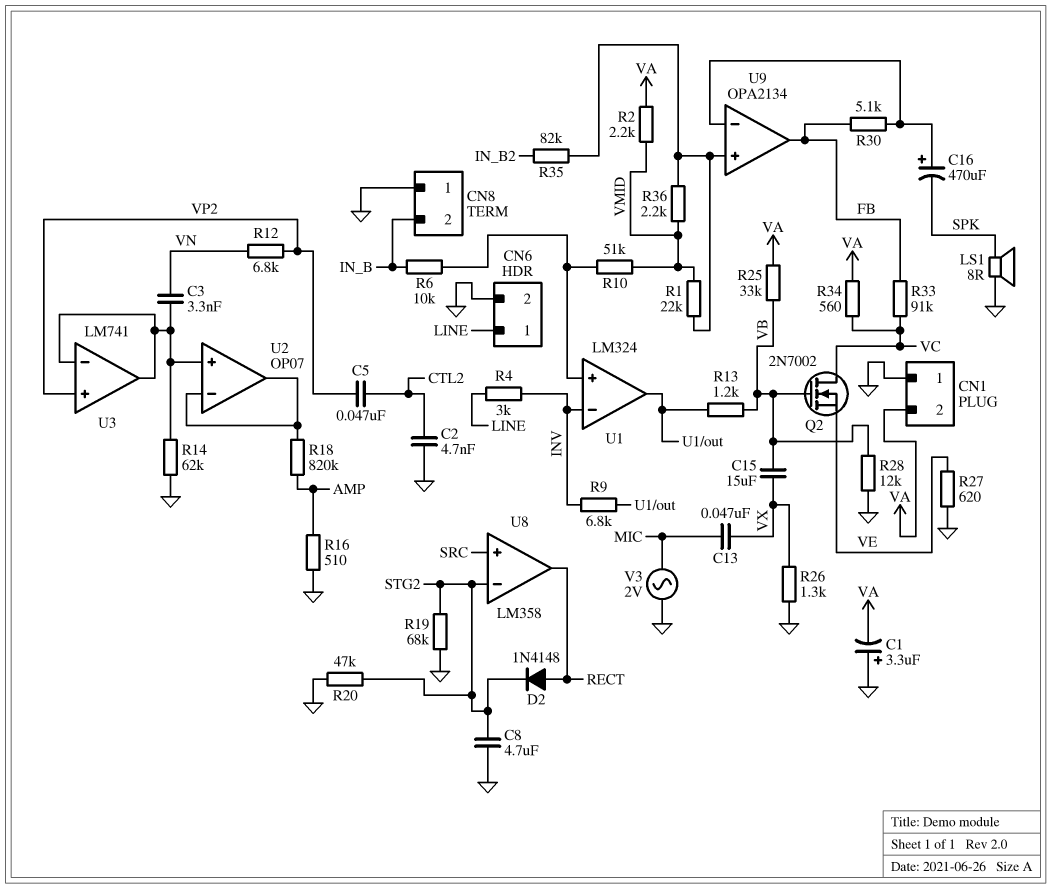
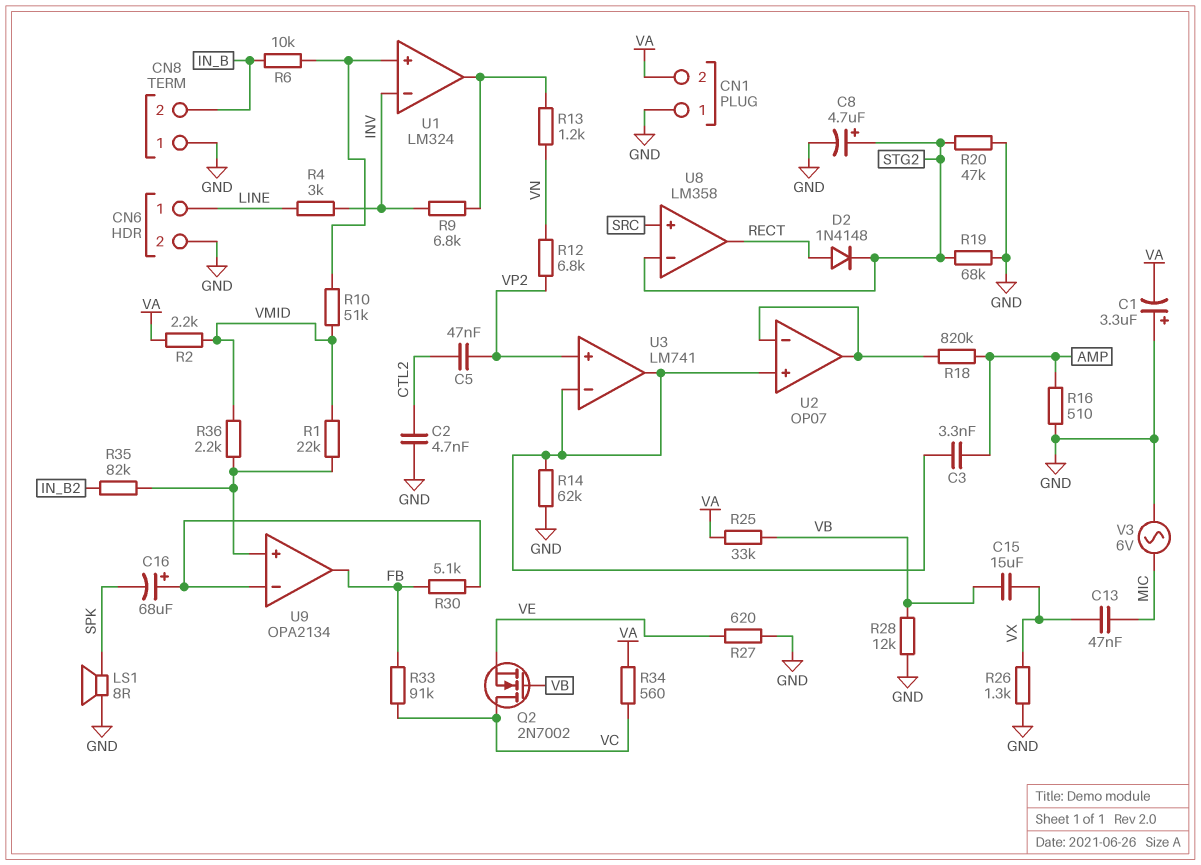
C3: 3.3nF (U2/in+, VN) -> 3.3nF (AMP, U2/in+)
C8: 4.7uF (GND, STG2) -> 4.7uF (plus STG2, minus GND)
C16: 470uF (plus U9/in-, minus SPK) -> 68uF (plus U9/in-, minus SPK)
R13: 1.2k (U1/out, VB) -> 1.2k (U1/out, VN)
V3: AC 2V (GND, MIC) -> AC 6V (GND, MIC)

